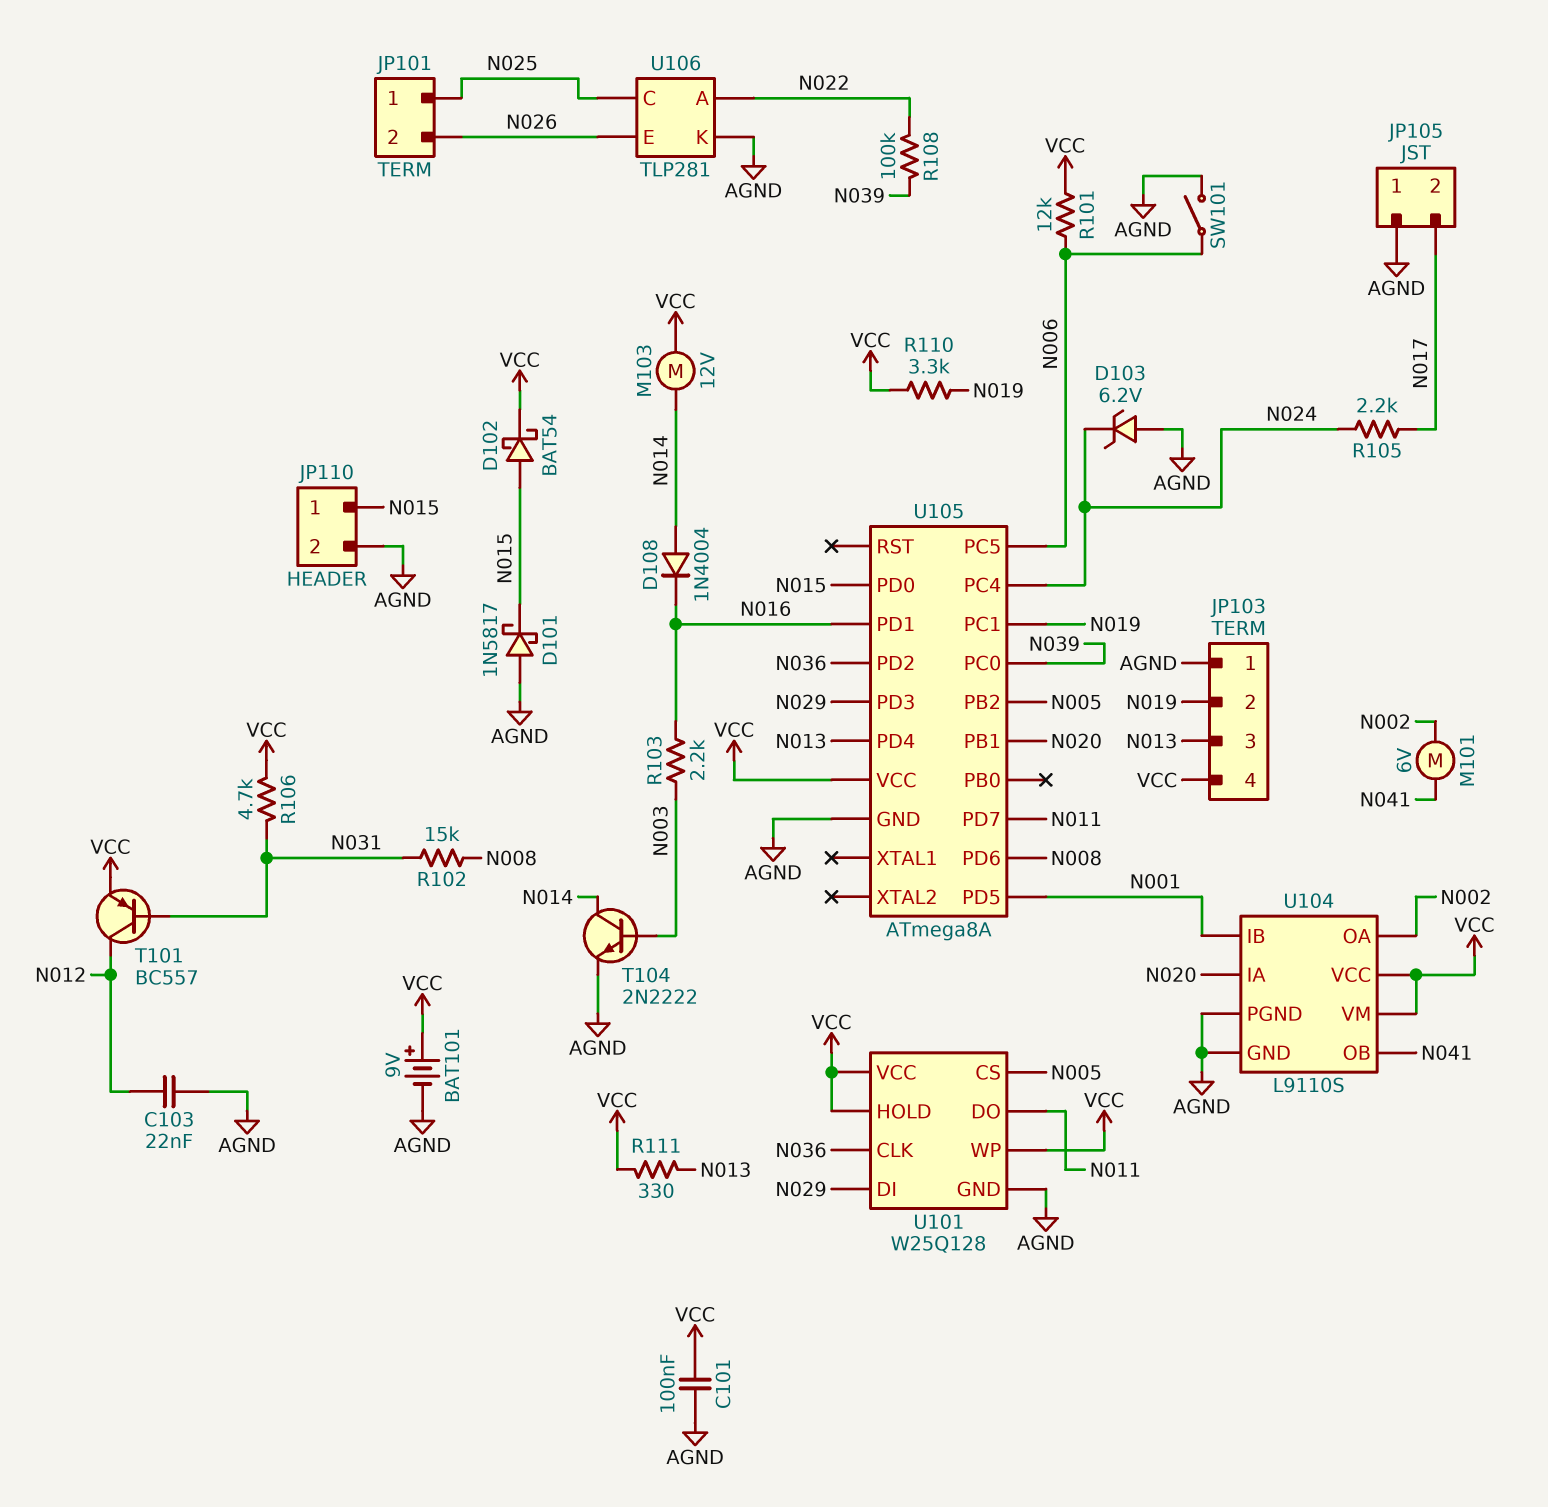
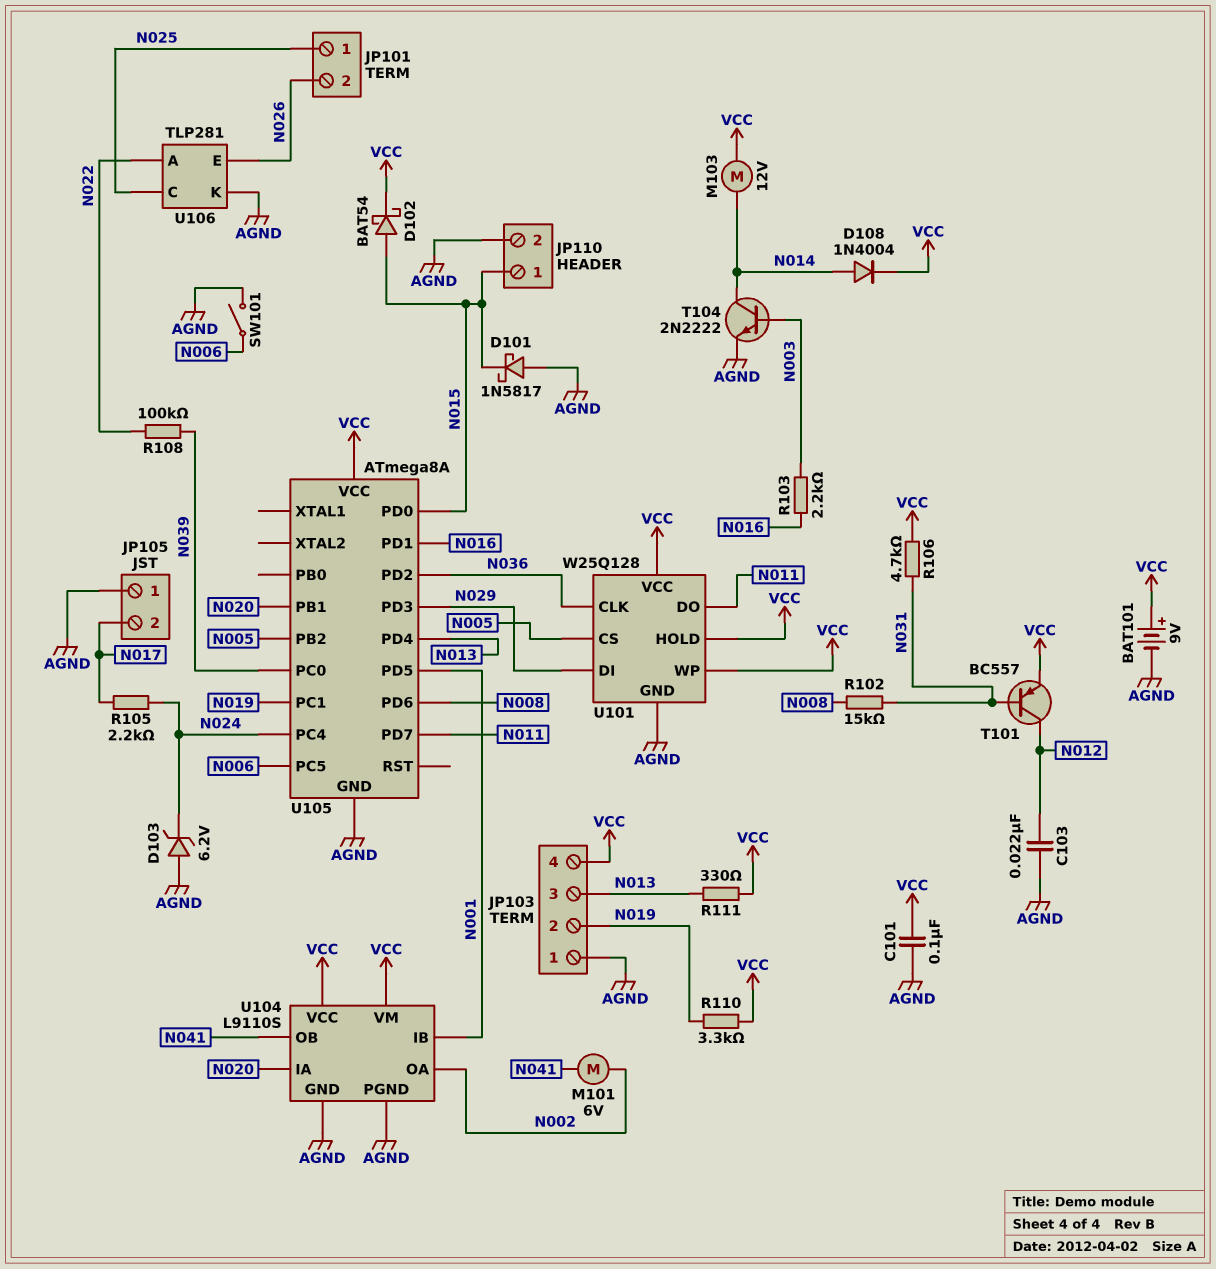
D108: diode 1N4004 (A N014, K N016) -> diode 1N4004 (A N014, K VCC)
R101: 12k (N006, VCC) -> none

